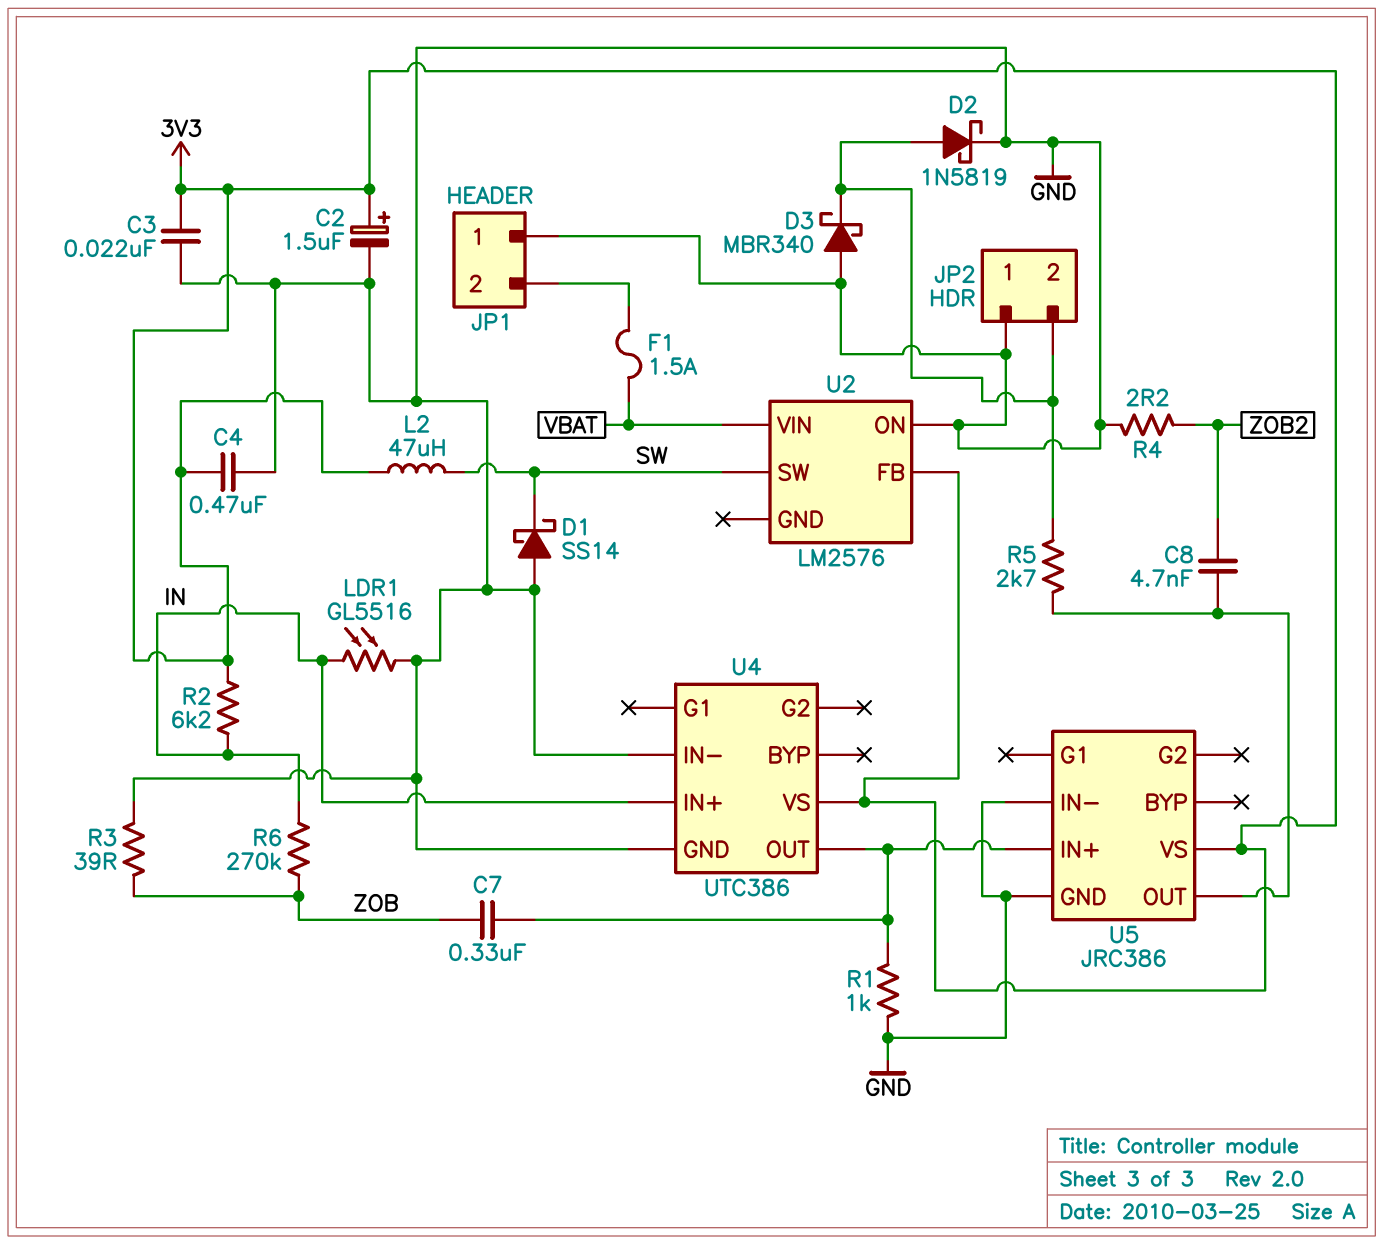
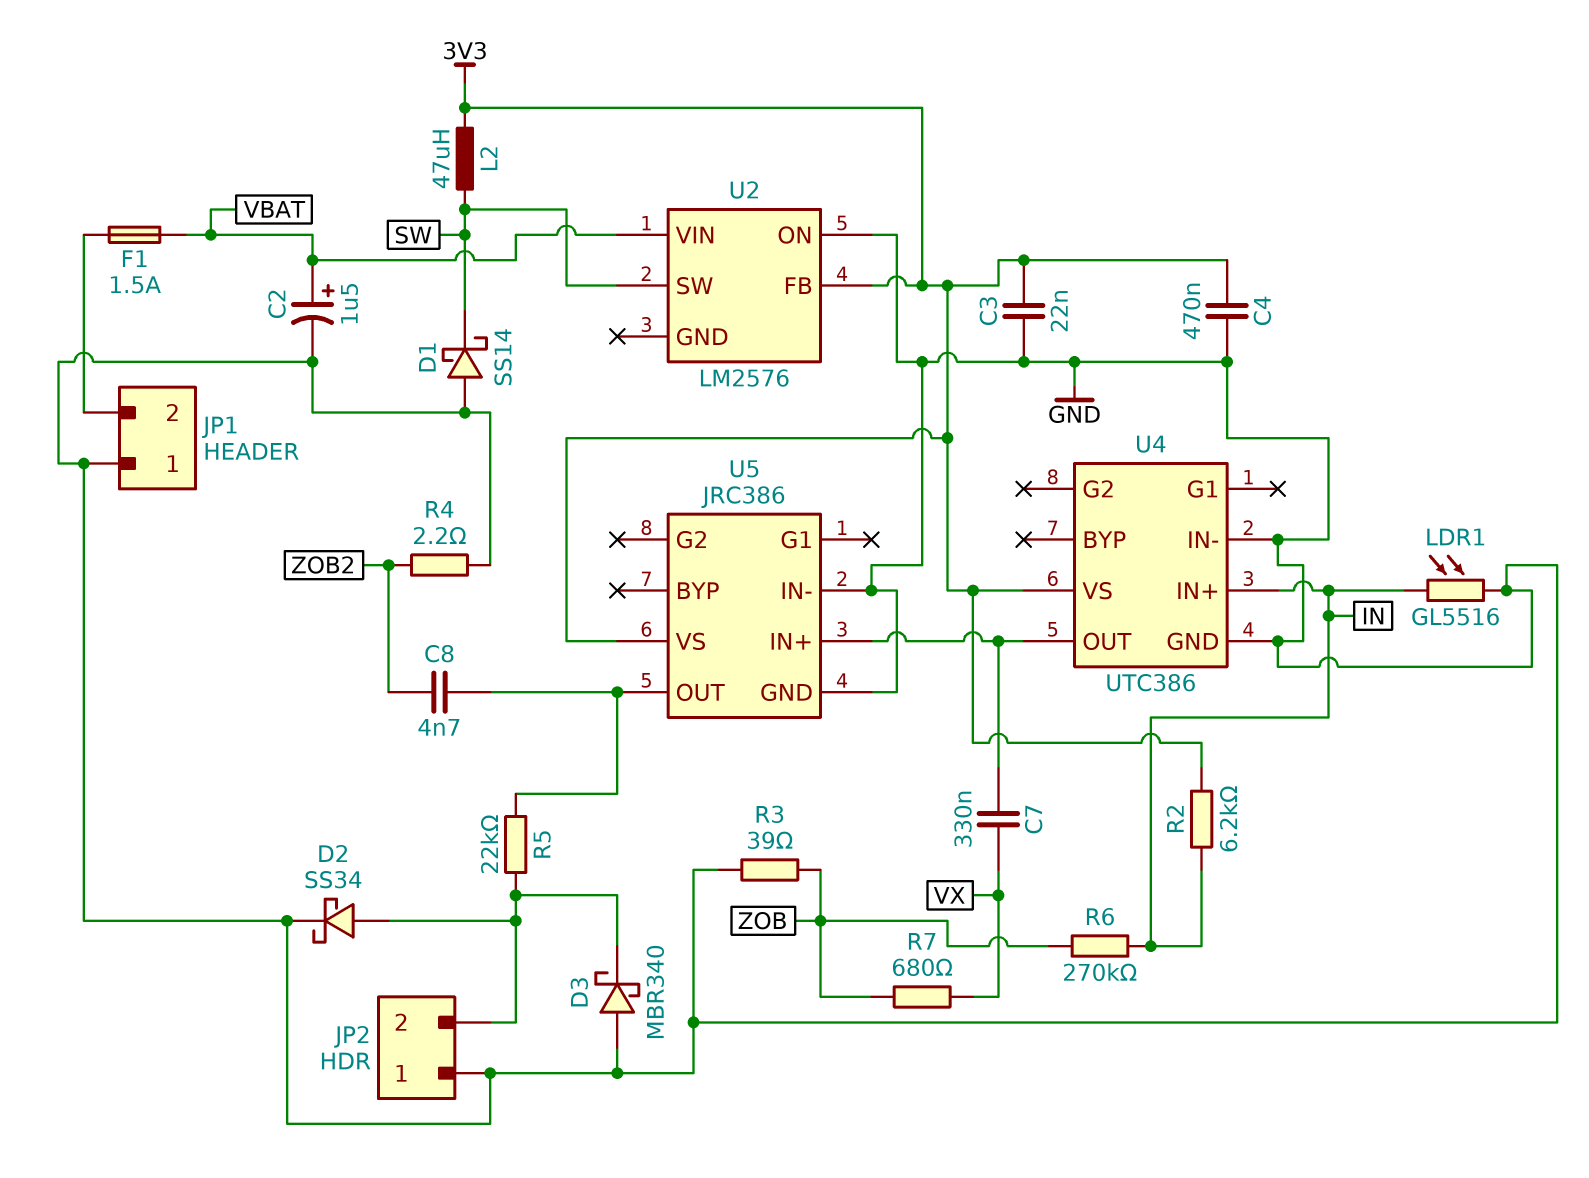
C2: 1.5uF (plus 3V3, minus GND) -> 1.5uF (plus VBAT, minus GND)
C7: 330nF (U4/OUT, ZOB) -> 330nF (U4/OUT, VX)
D2: schottky 1N5819 (A JP2/2, K GND) -> schottky SS34 (A JP2/2, K GND)
R1: 1k (GND, U4/OUT) -> none
R5: 2.7k (JP2/2, U5/OUT) -> 22k (JP2/2, U5/OUT)
R7: none -> 680 (VX, ZOB)

